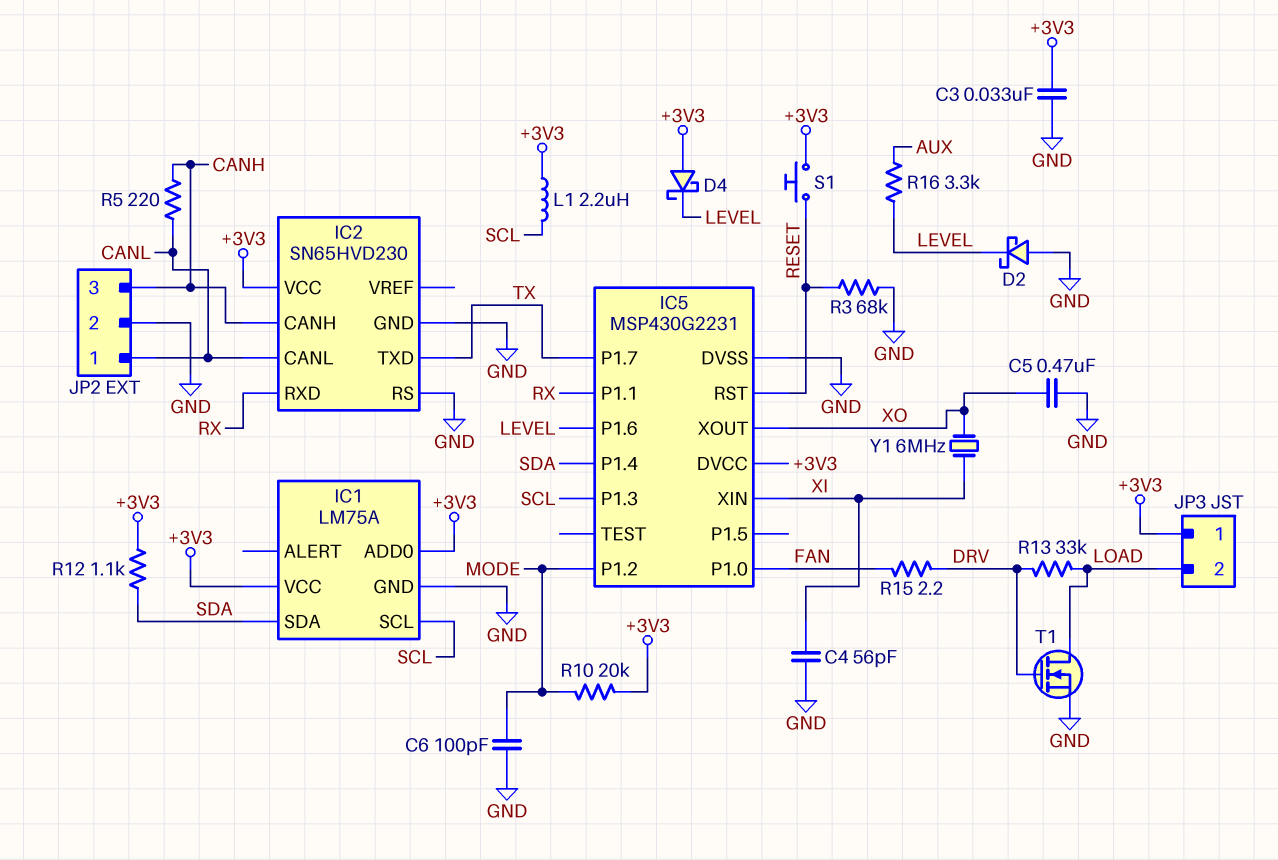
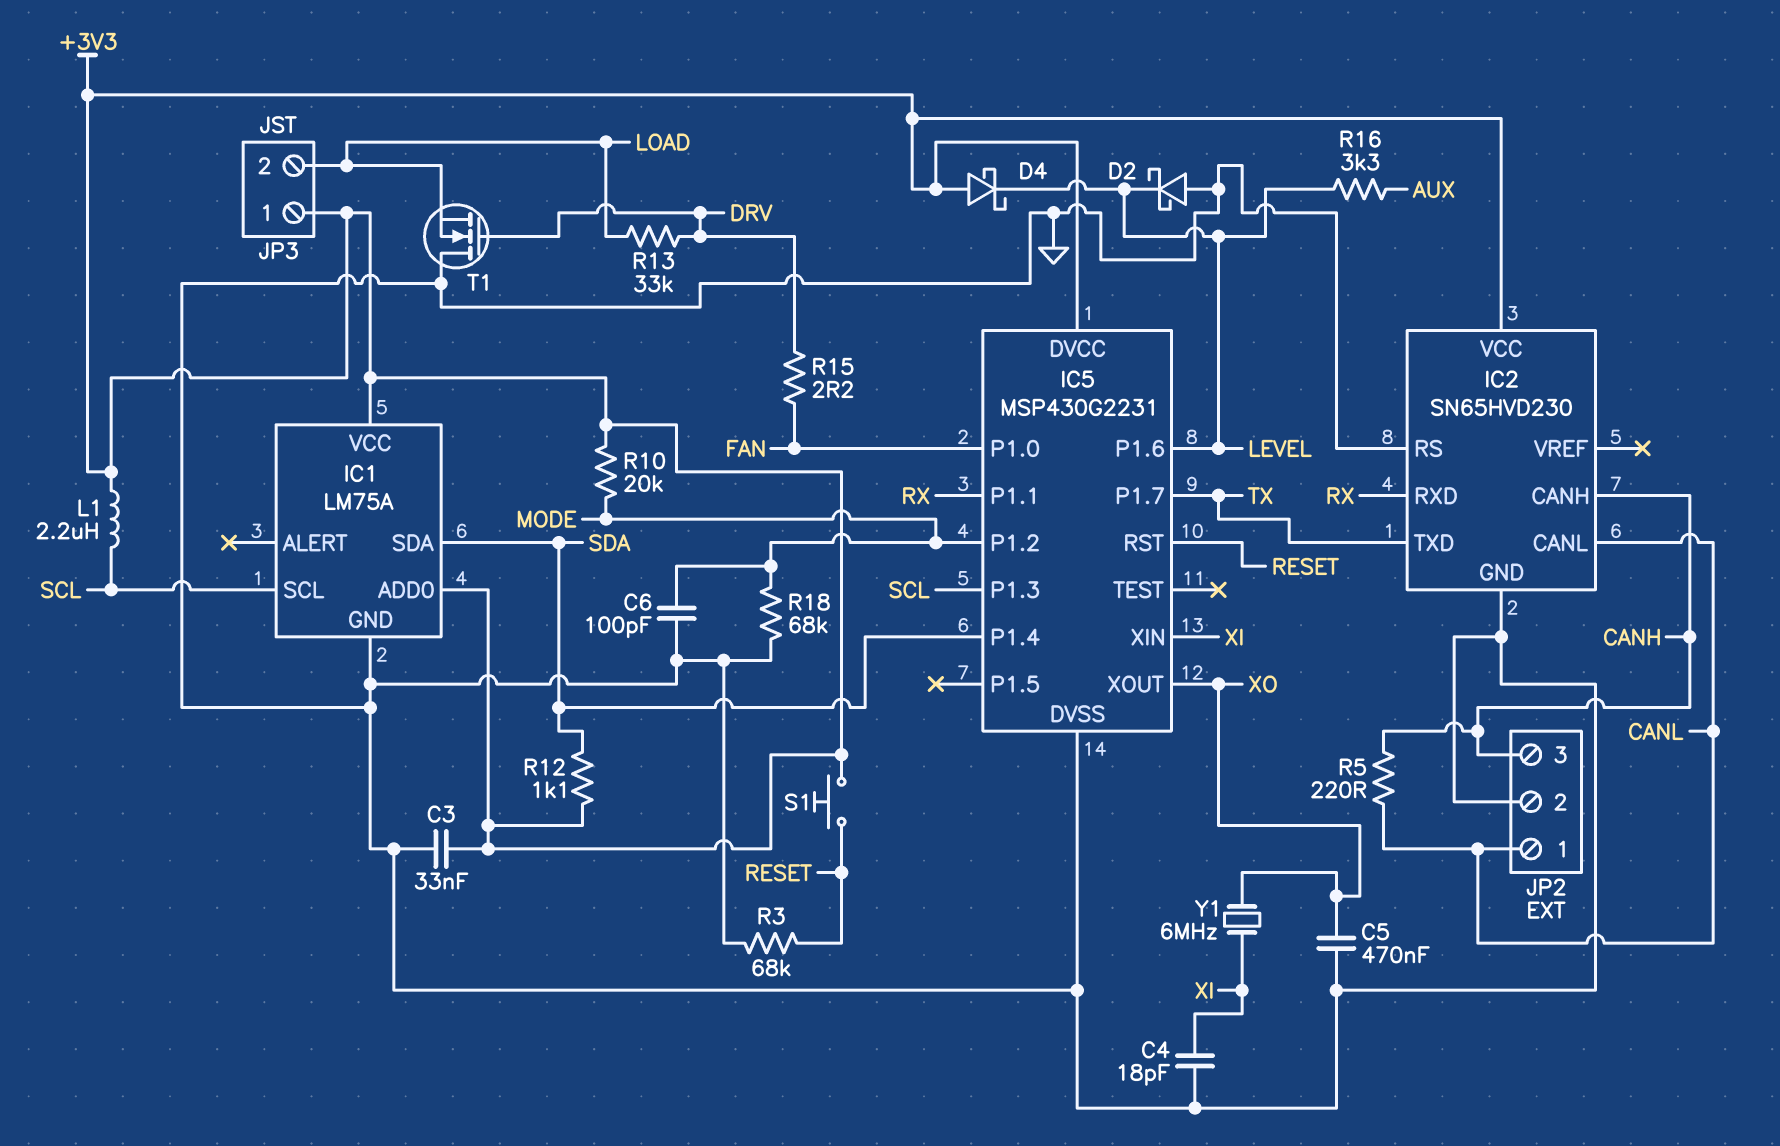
C4: 56pF (GND, XI) -> 18pF (GND, XI)
R18: none -> 68k (GND, MODE)
T1: NMOS (G DRV, D LOAD, S GND) -> NMOS (G DRV, D GND, S LOAD)

